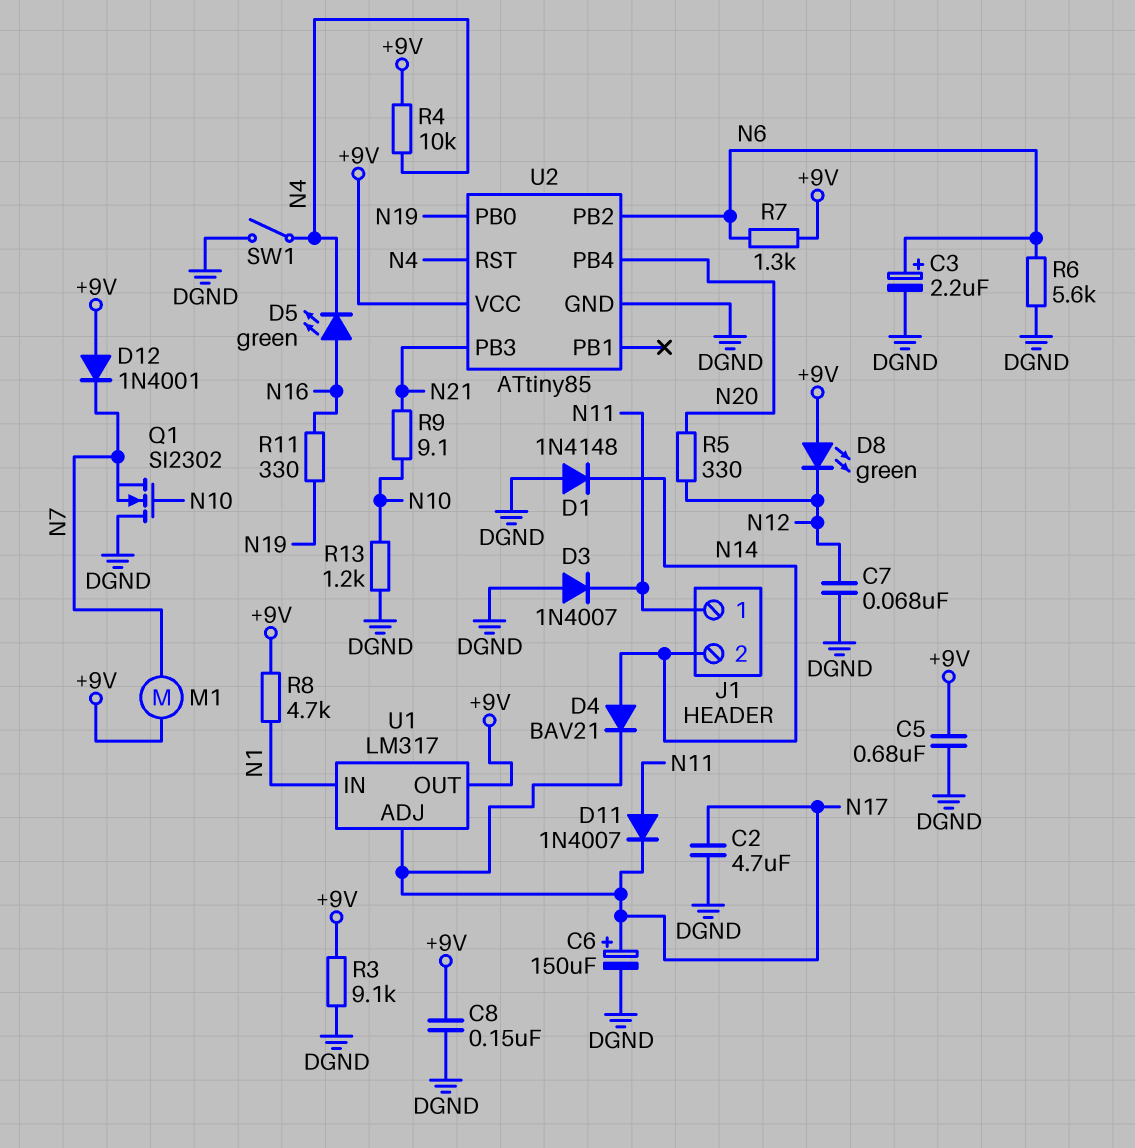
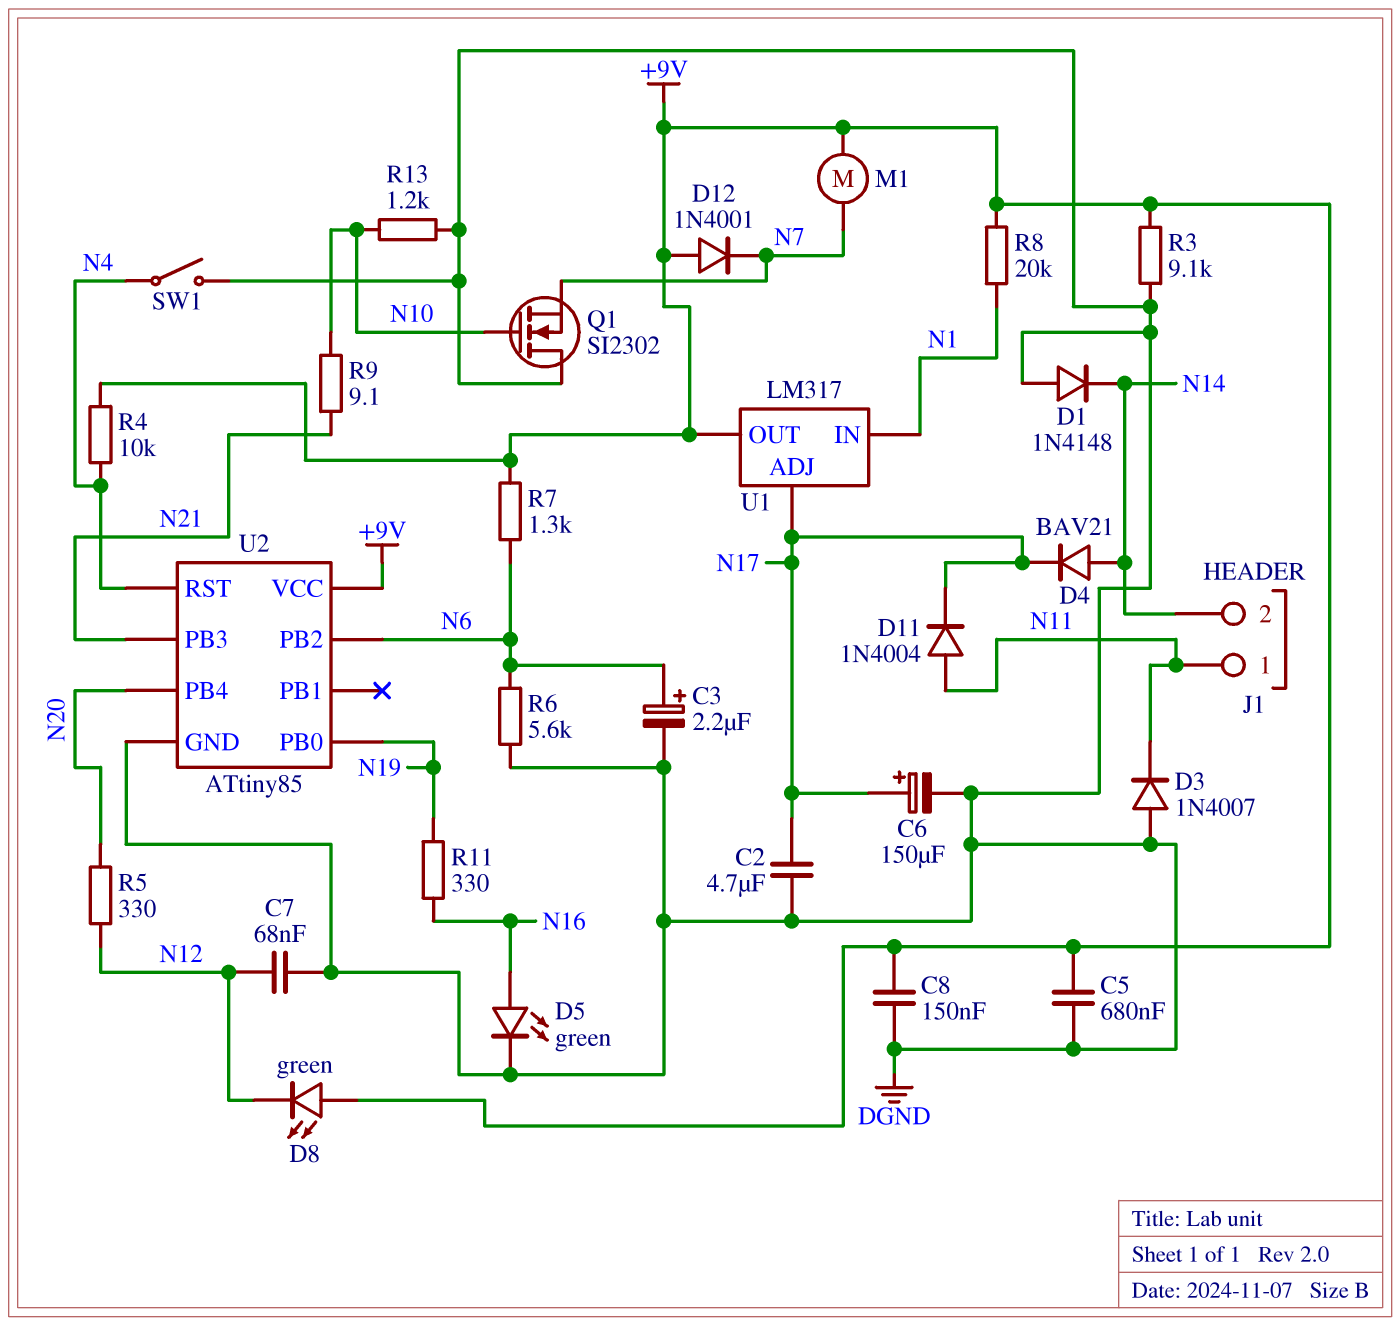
D5: LED green (A N16, K N4) -> LED green (A N16, K DGND)
D11: diode 1N4007 (A N11, K N17) -> diode 1N4004 (A N11, K N17)
R8: 4.7k (+9V, N1) -> 20k (+9V, N1)

